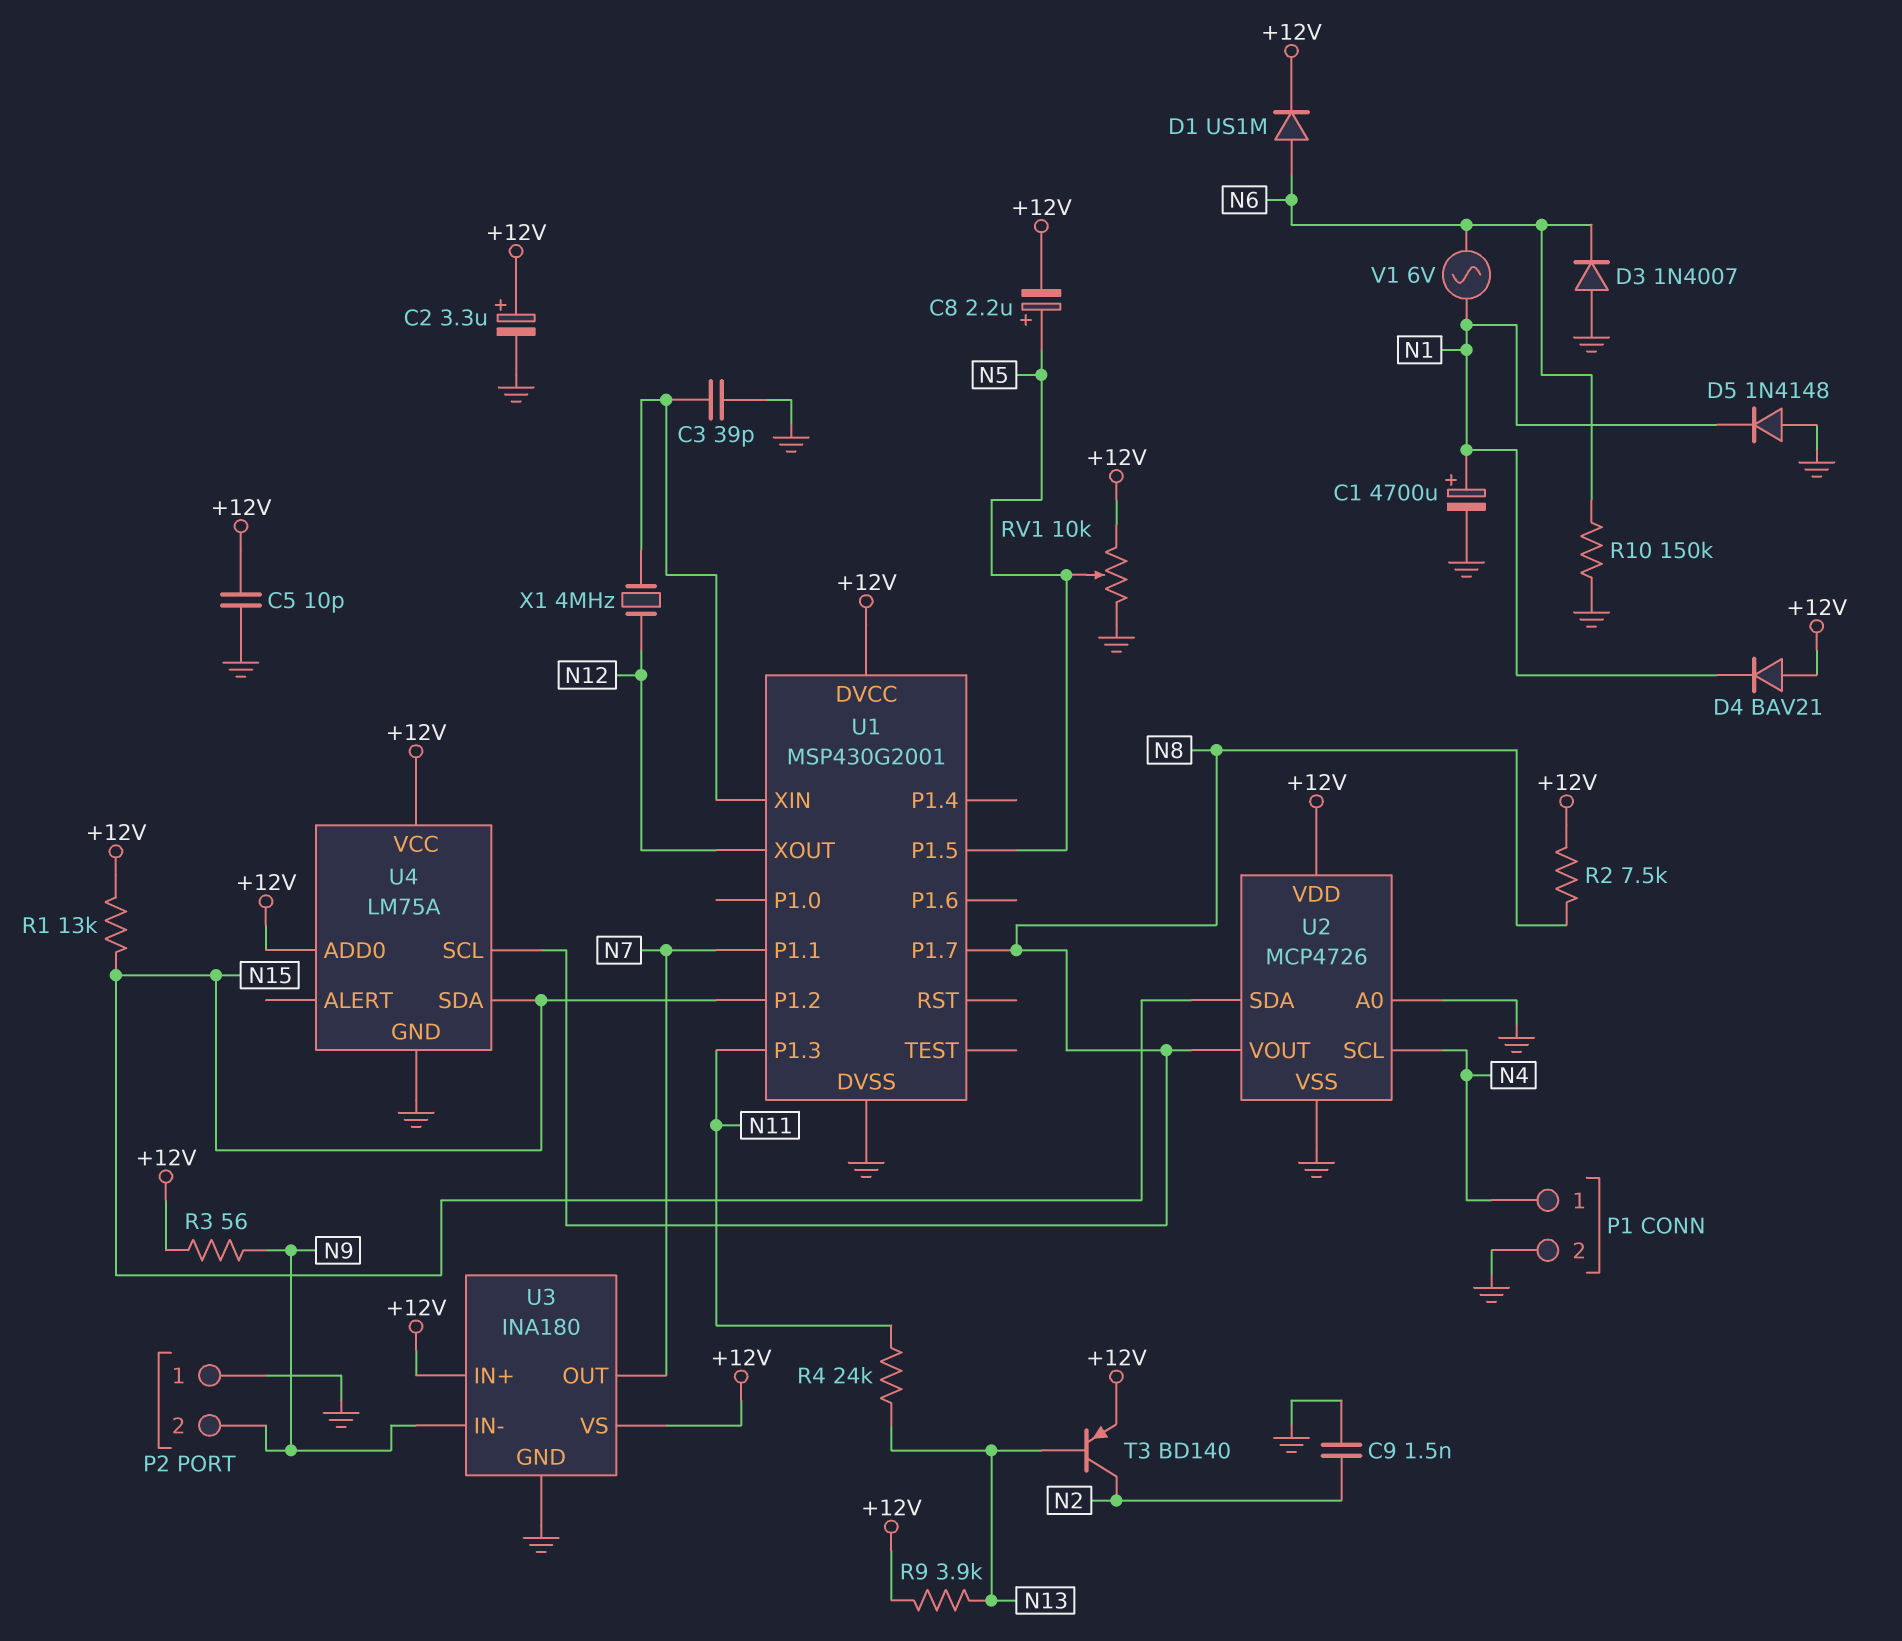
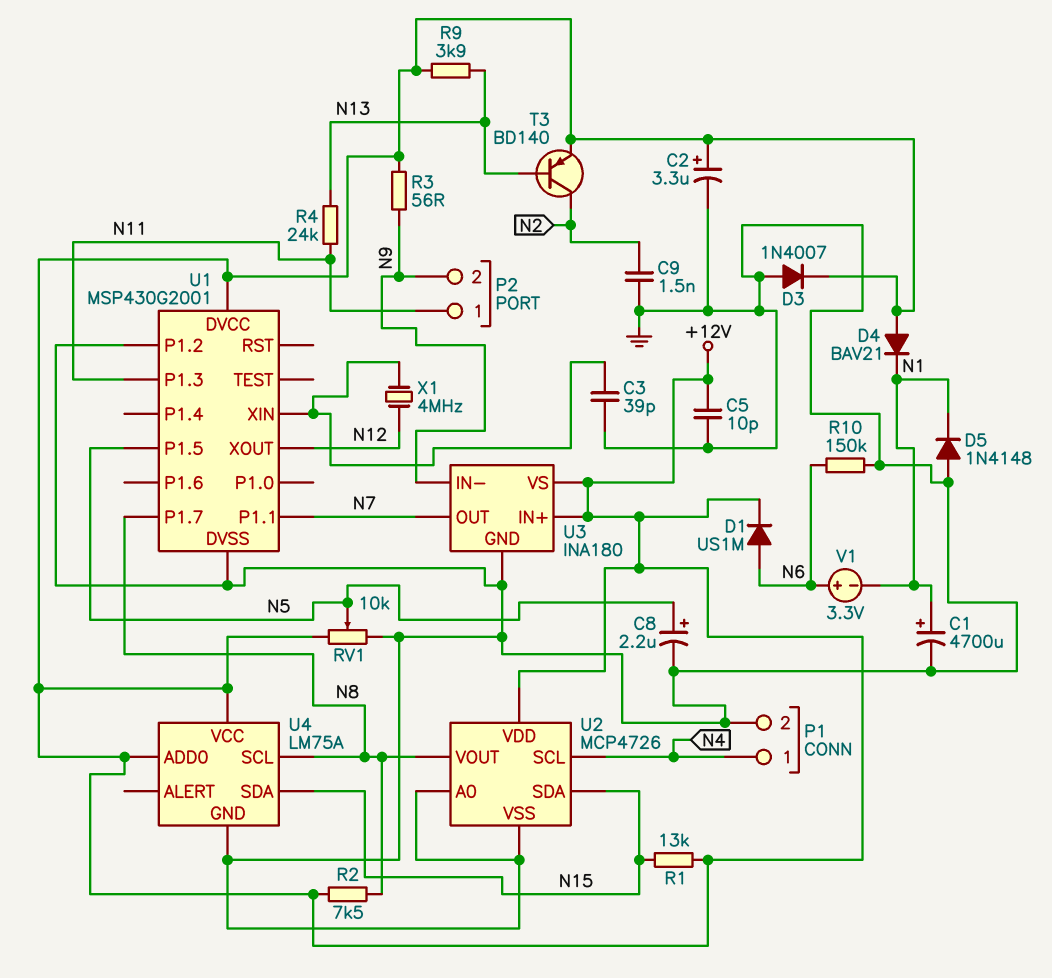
C8: 2.2uF (plus N5, minus +12V) -> 2.2uF (plus N5, minus GND)
D3: diode 1N4007 (A GND, K N6) -> diode 1N4007 (A GND, K +12V)
P2 pin 1: GND -> N11
U1 pin P1.2: N15 -> GND
V1: AC 6V (N1, N6) -> 3.3V (plus N6, minus N1)

